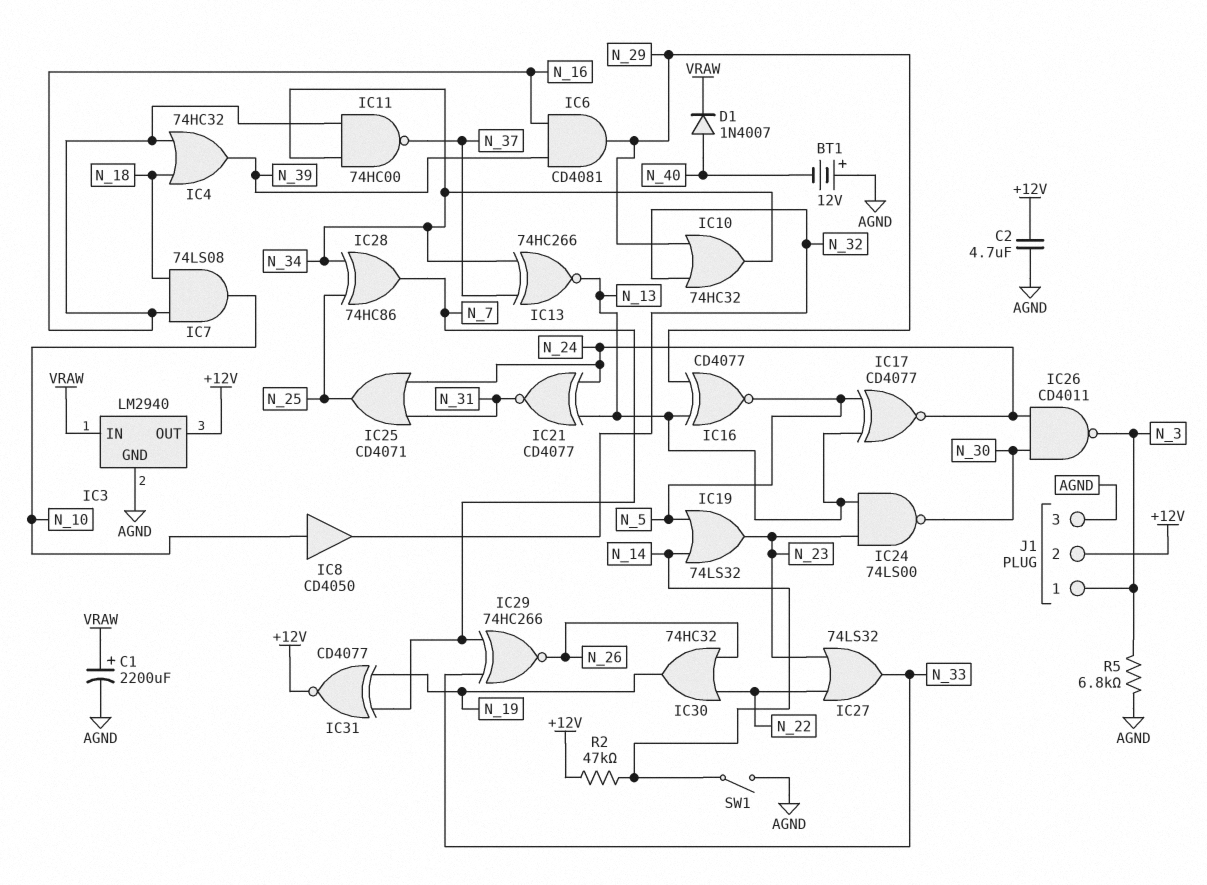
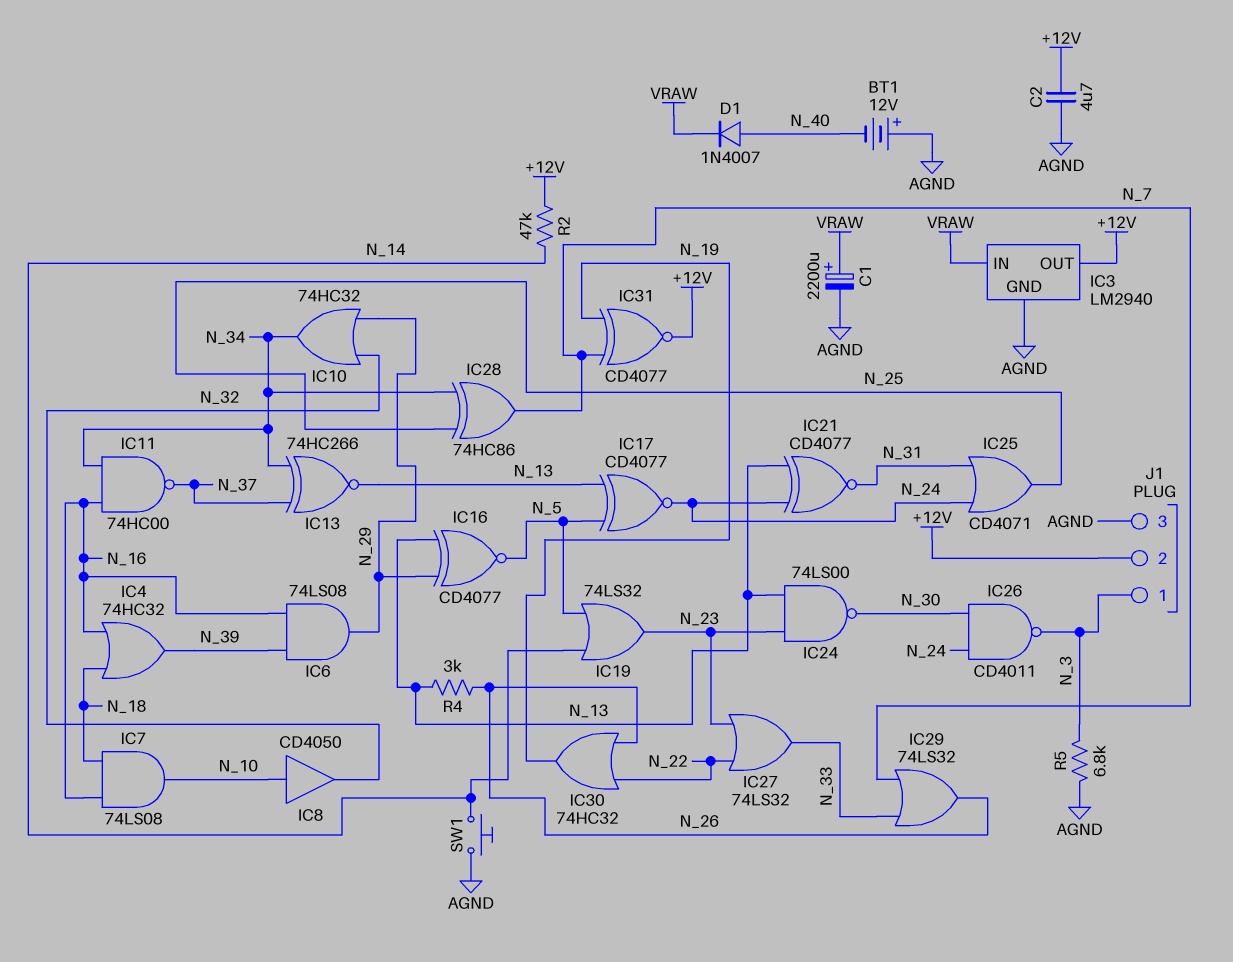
IC6: AND CD4081 (in N_16, in N_39, out N_29) -> AND 74LS08 (in N_16, in N_39, out N_29)
IC29: XNOR 74HC266 (in N_7, in N_33, out N_26) -> OR 74LS32 (in N_7, in N_33, out N_26)
R4: none -> 3k (N_13, N_26)
SW1: switch (AGND, N_14) -> button (AGND, N_14)

